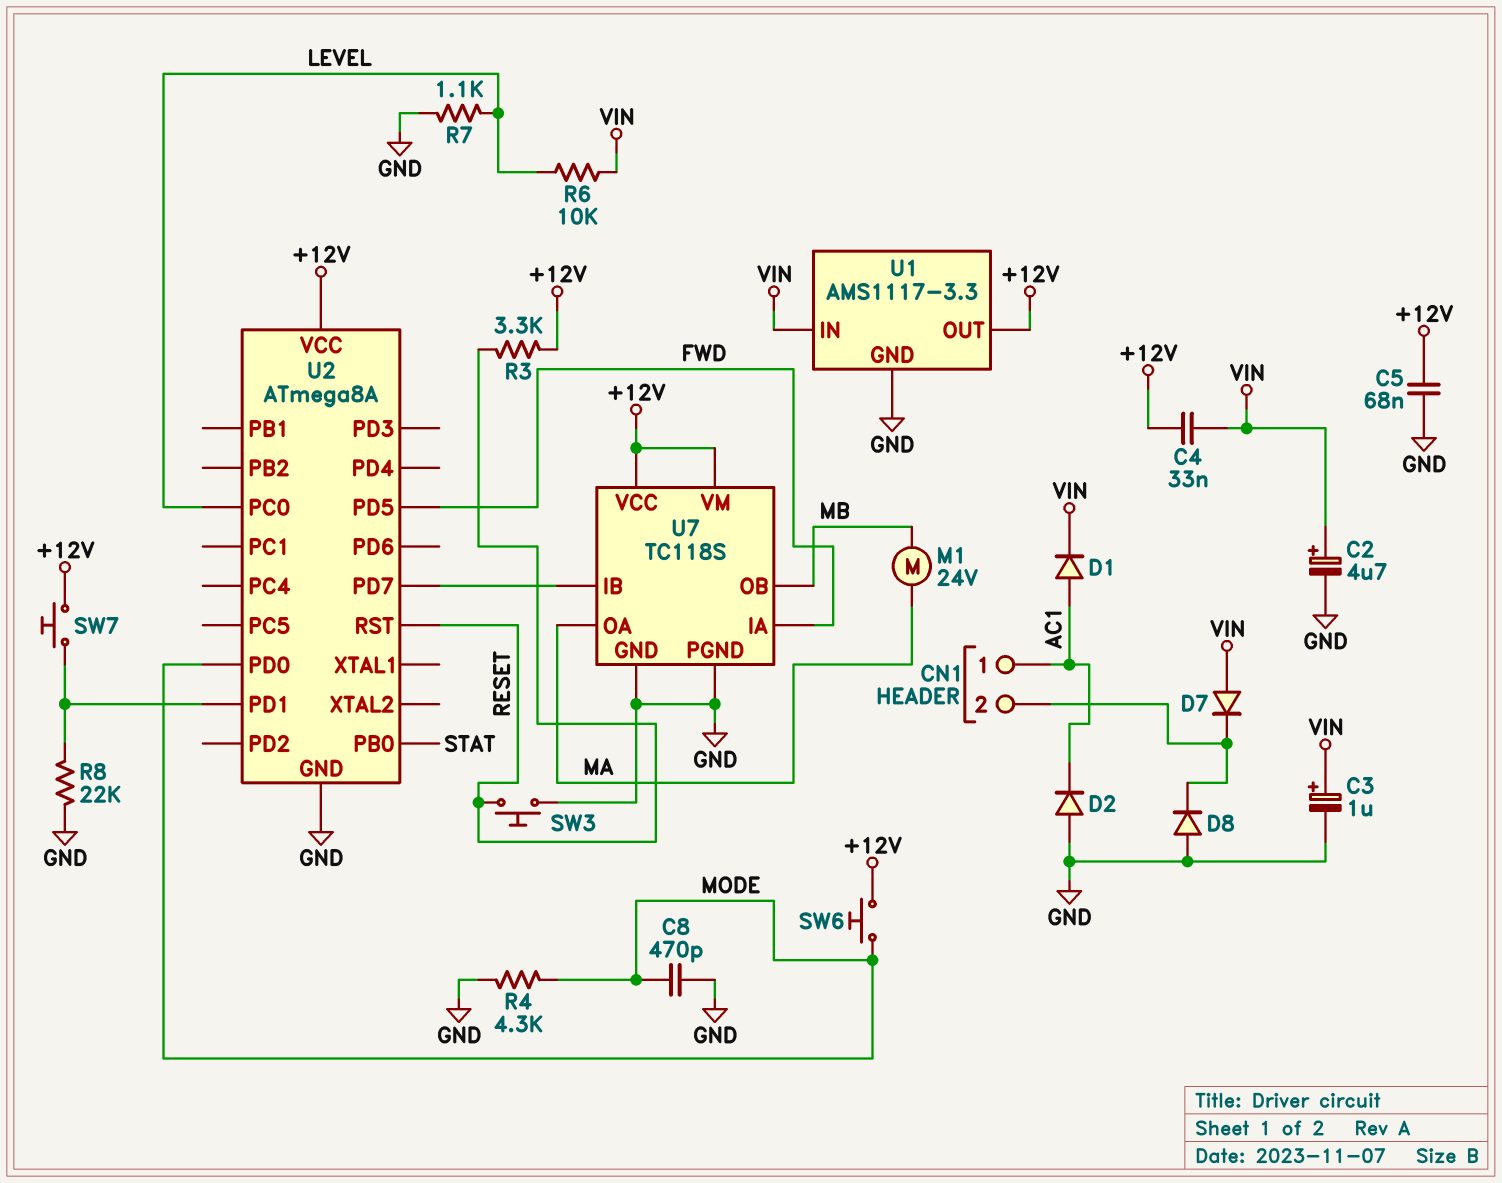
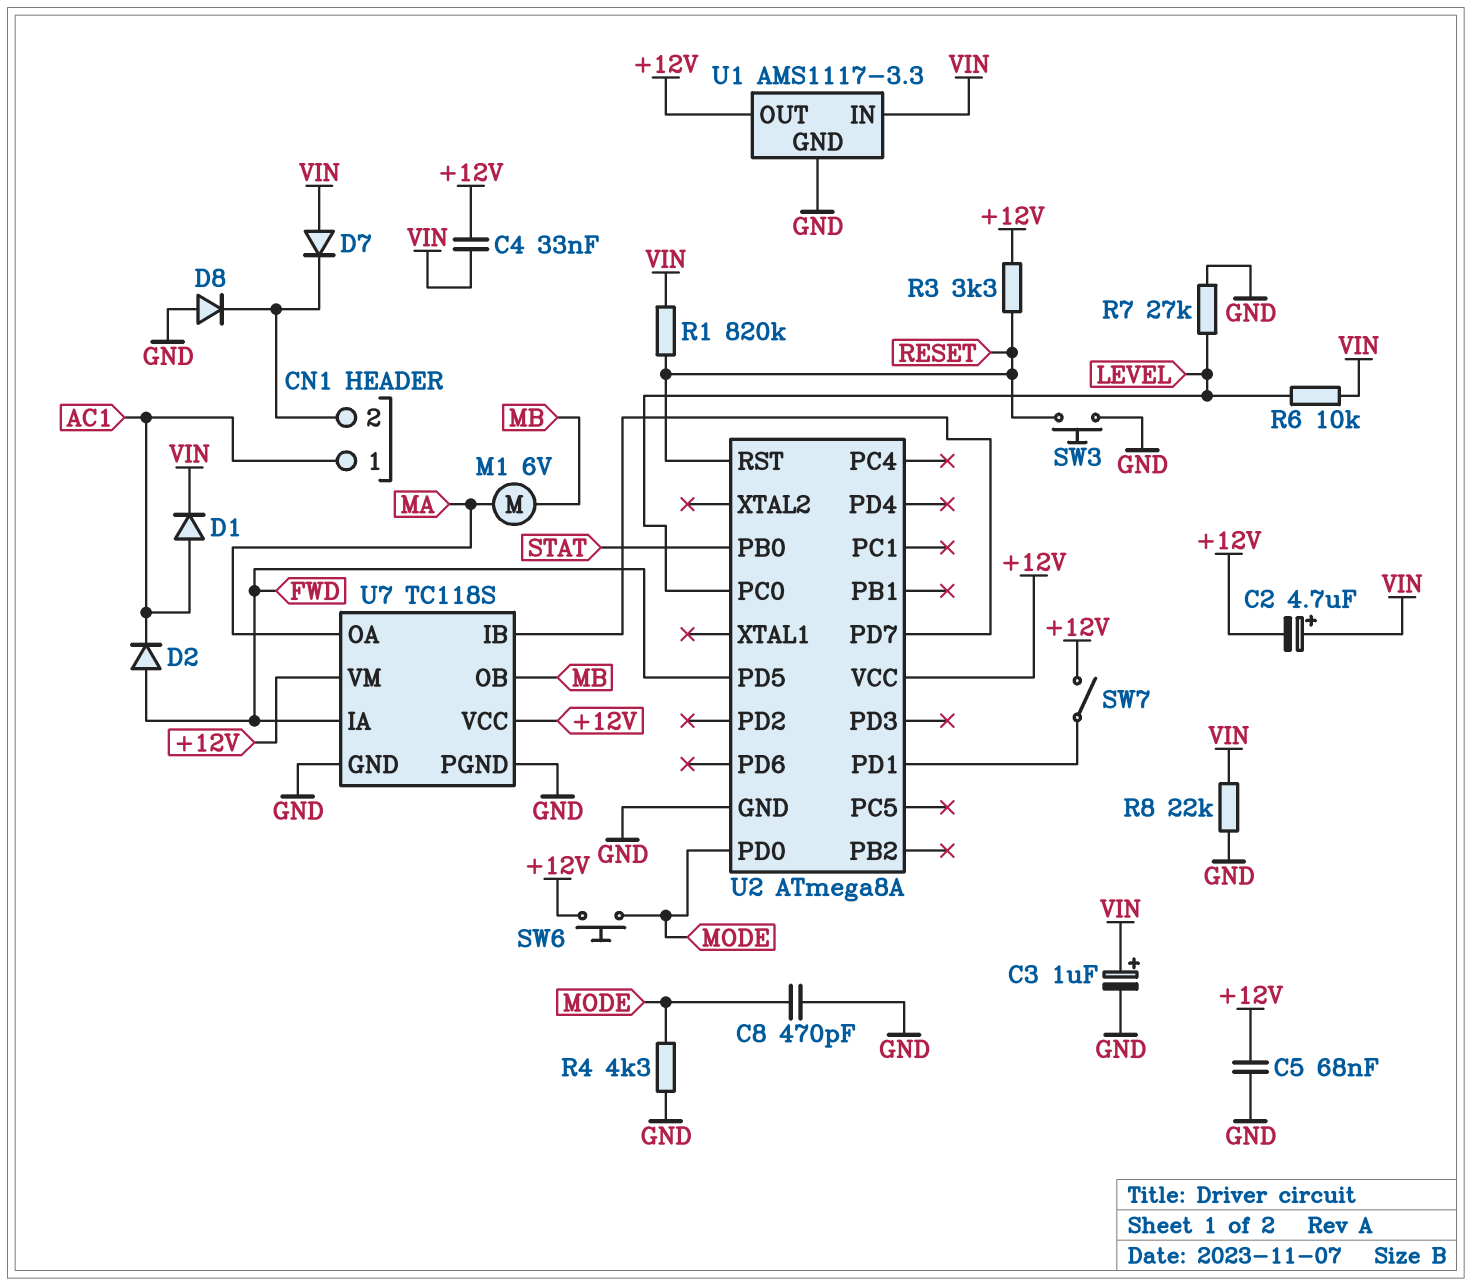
C2: 4.7uF (plus VIN, minus GND) -> 4.7uF (plus VIN, minus +12V)
D2: diode (A GND, K AC1) -> diode (A FWD, K AC1)
M1: motor 24V (MA, MB) -> motor 6V (MA, MB)
R1: none -> 820k (RESET, VIN)
R7: 1.1k (GND, LEVEL) -> 27k (GND, LEVEL)
R8: 22k (GND, U2/PD1) -> 22k (GND, VIN)
SW7: button (+12V, U2/PD1) -> switch (+12V, U2/PD1)

